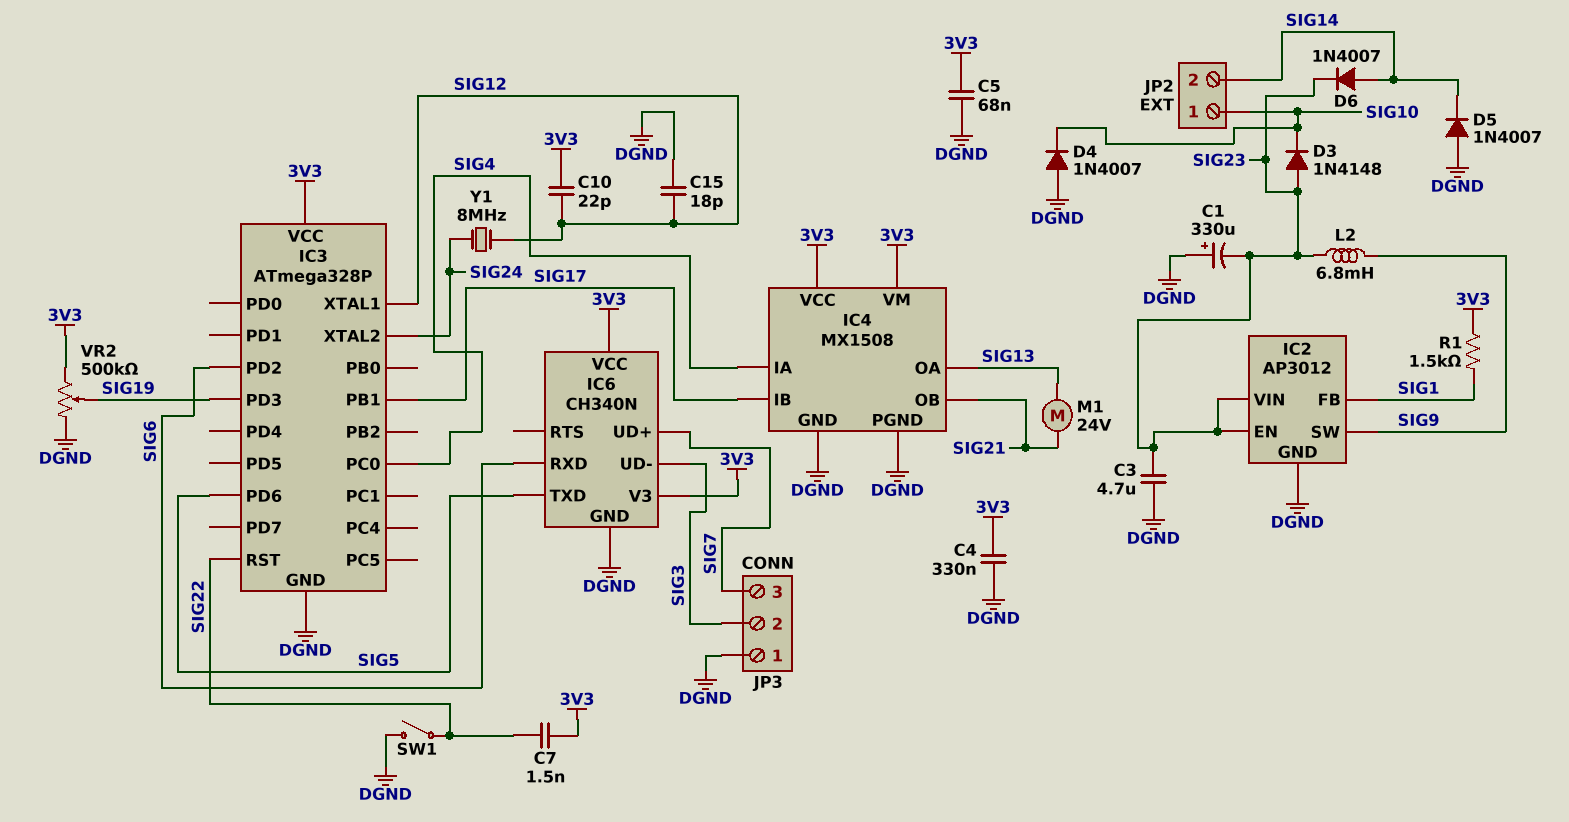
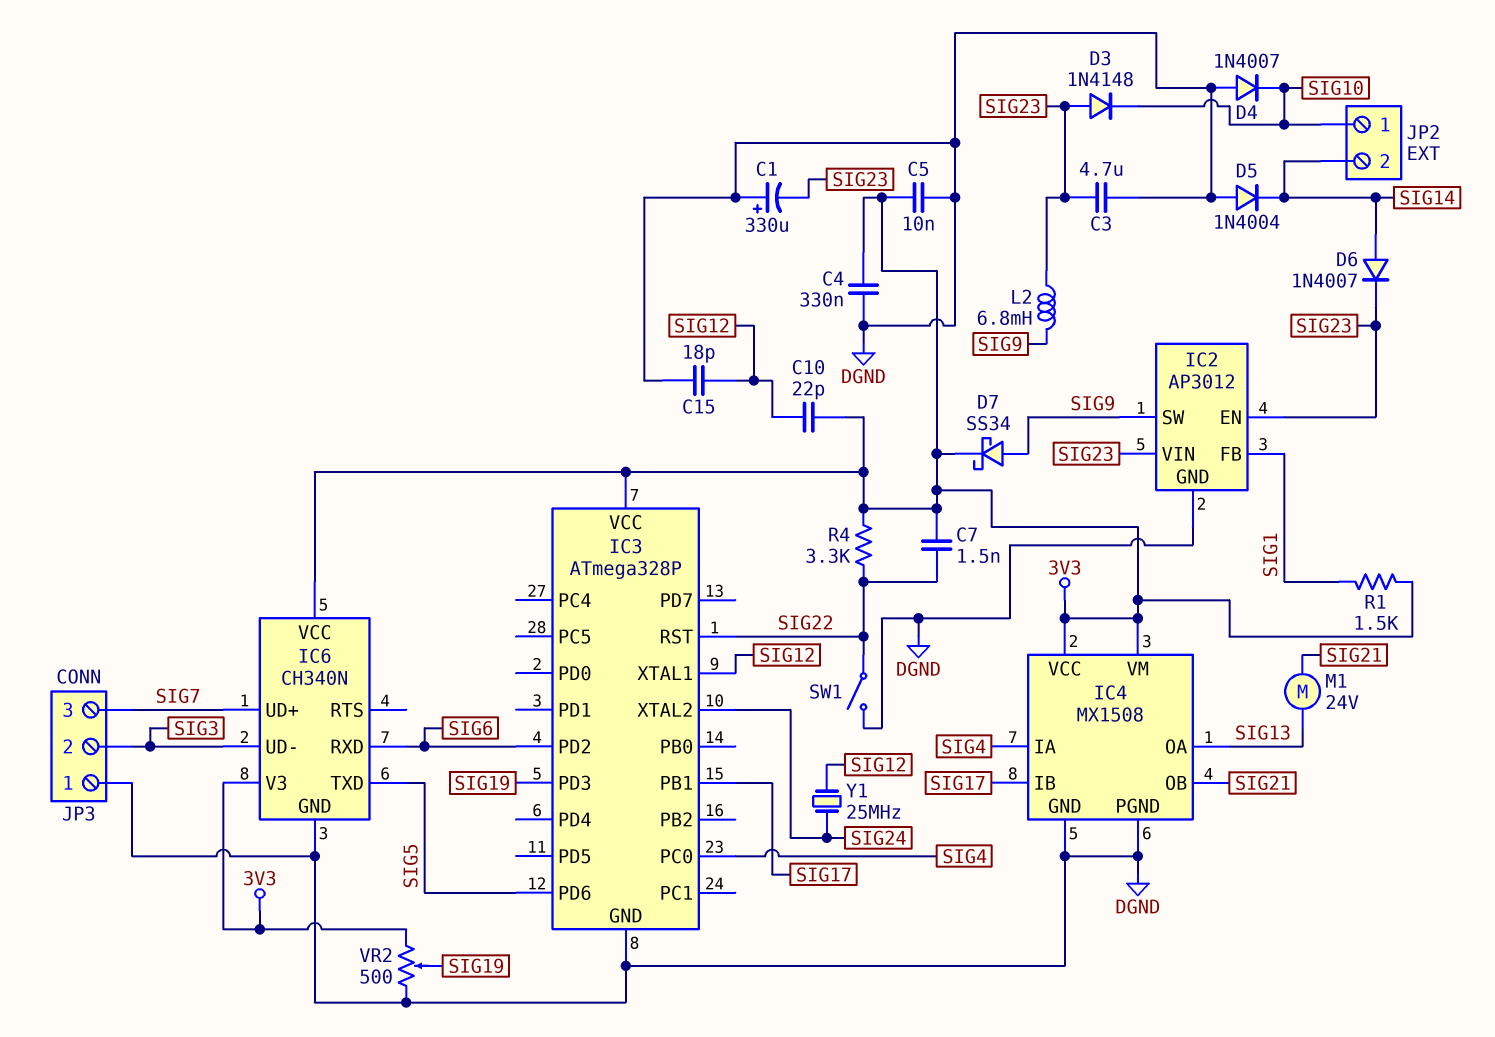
C5: 68nF (3V3, DGND) -> 10nF (3V3, DGND)
D5: diode 1N4007 (A DGND, K SIG14) -> diode 1N4004 (A DGND, K SIG14)
D7: none -> schottky SS34 (A SIG9, K 3V3)
R4: none -> 3.3k (3V3, SIG22)
VR2: 500k (3V3, DGND, wiper SIG19) -> 500 (3V3, DGND, wiper SIG19)
Y1: 8MHz (SIG12, SIG24) -> 25MHz (SIG12, SIG24)

